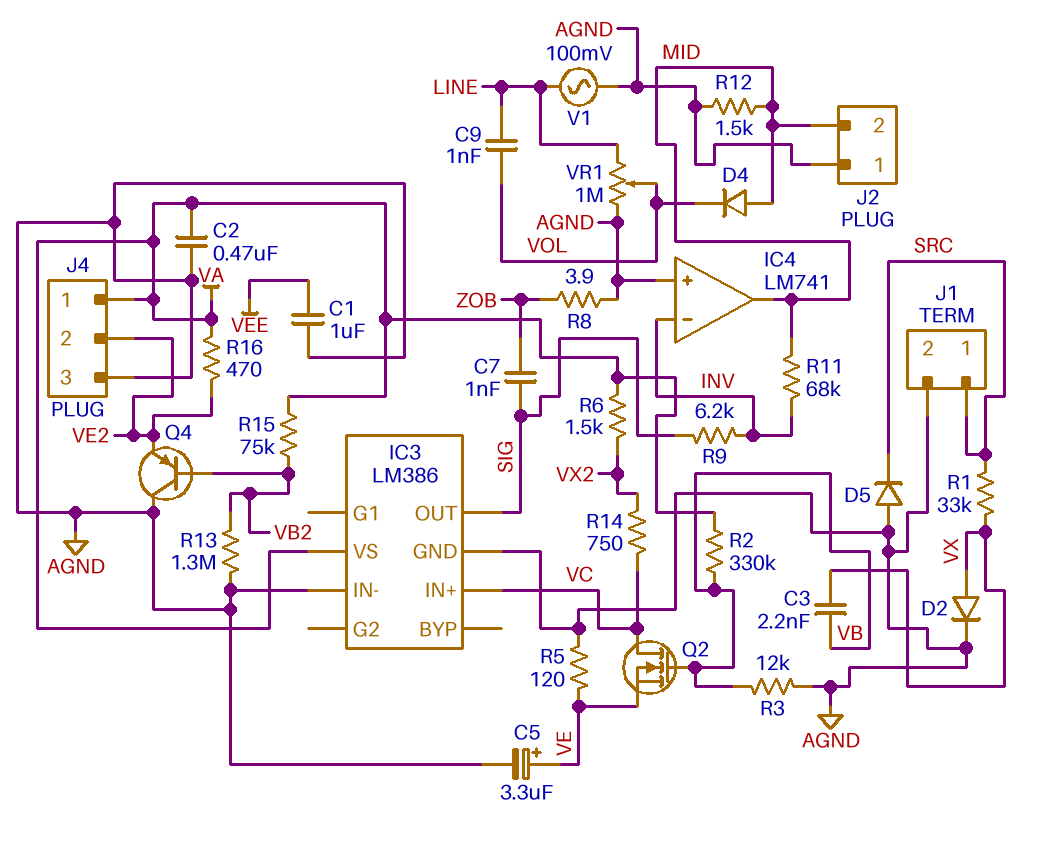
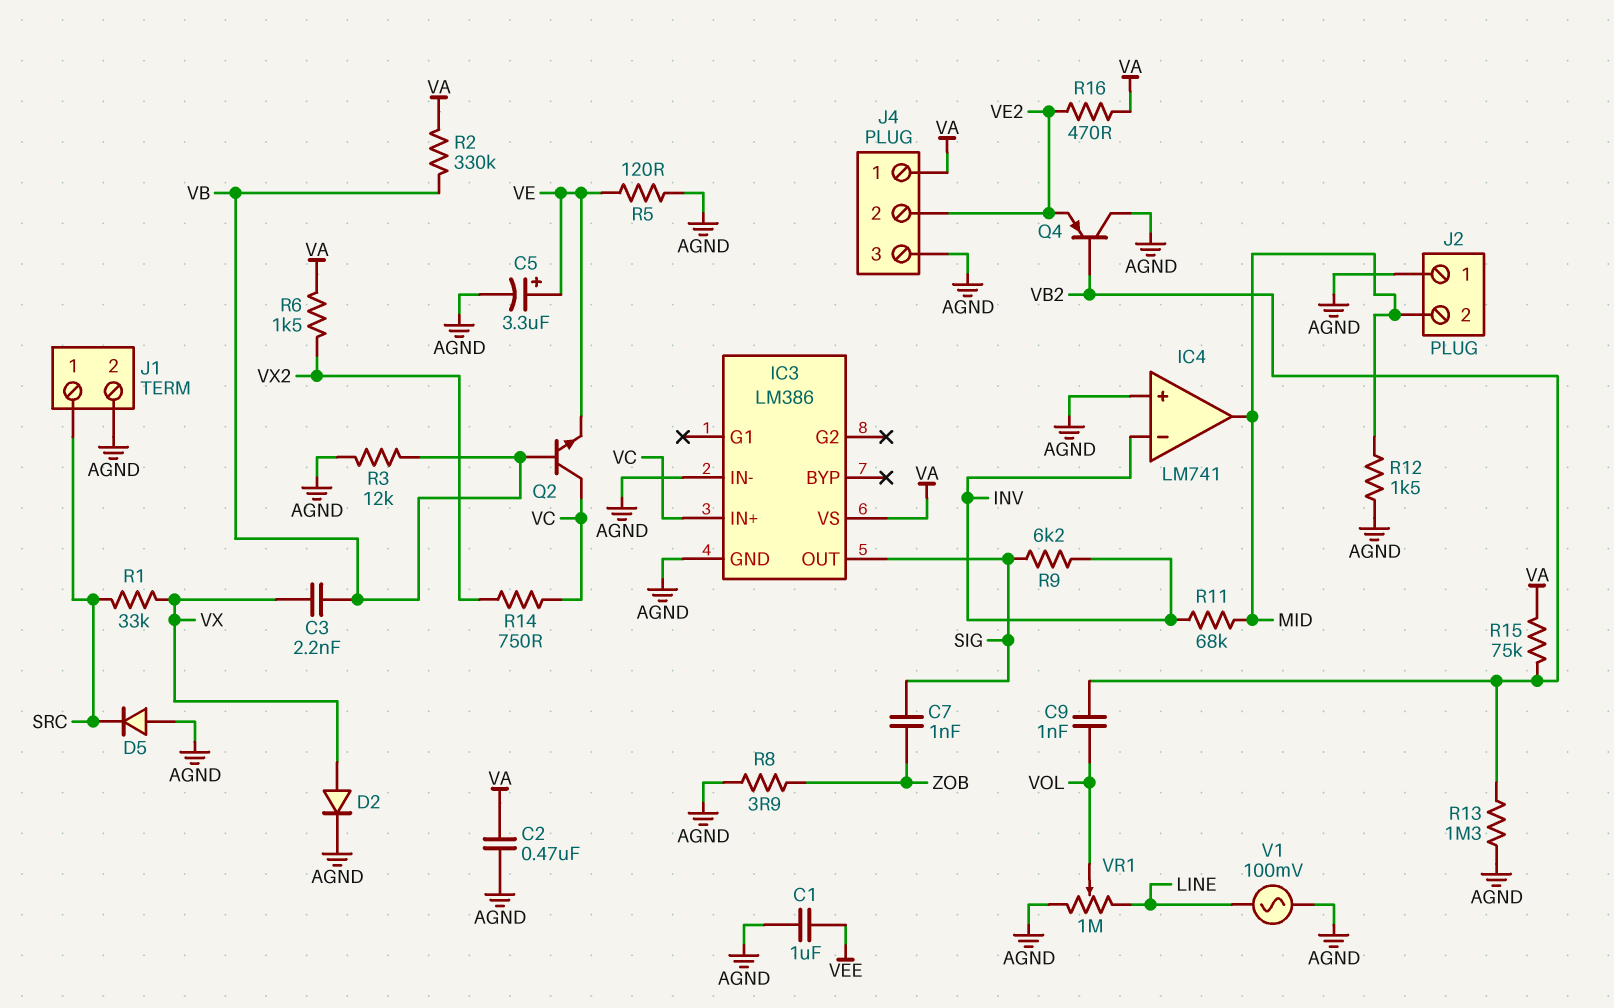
C9: 1nF (LINE, VOL) -> 1nF (VB2, VOL)
D4: diode (A MID, K VOL) -> none
Q2: NMOS (G VB, D VC, S VE) -> NPN (B VB, C VC, E VE)

